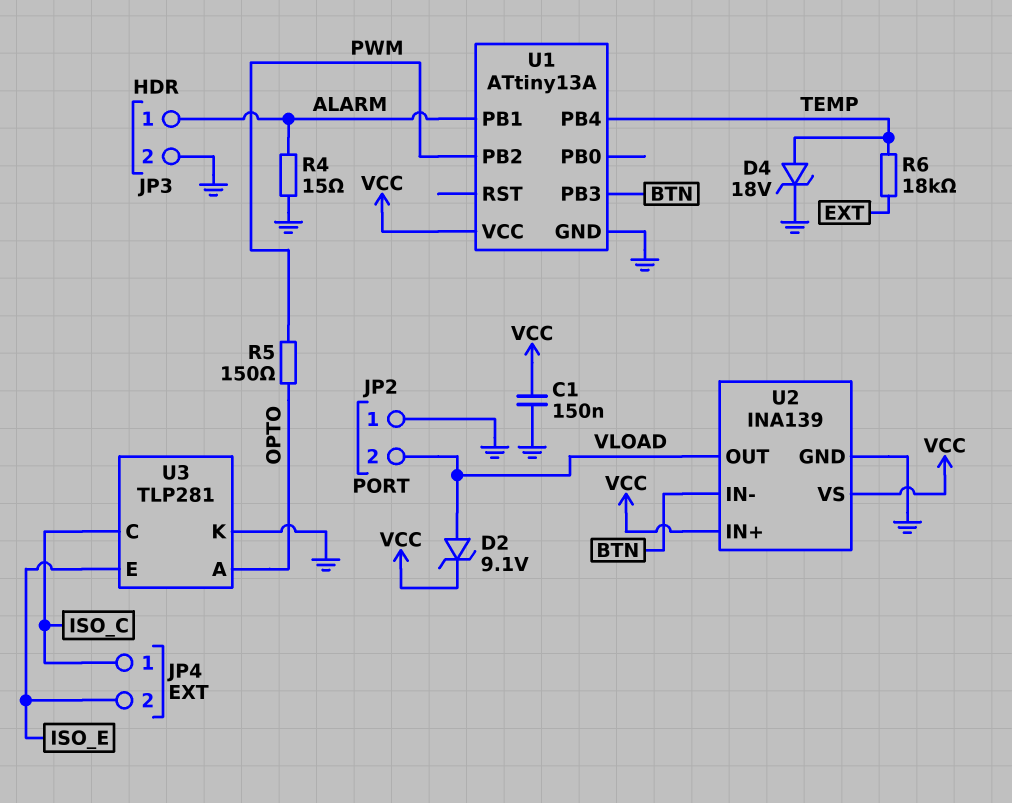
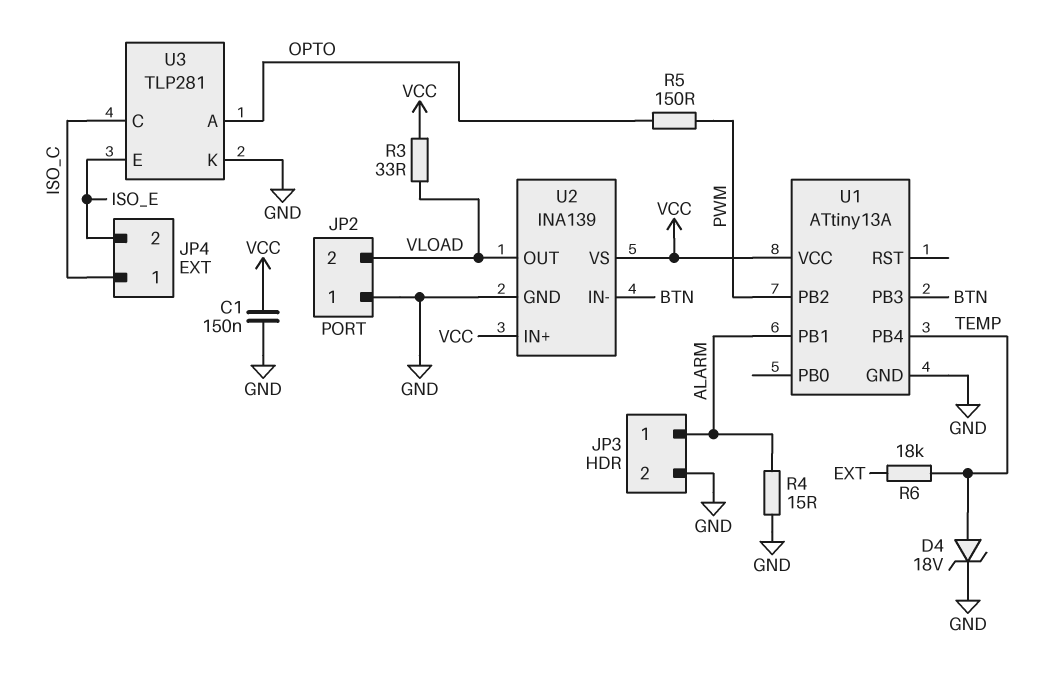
D2: zener 9.1V (A VLOAD, K VCC) -> none
R3: none -> 33 (VCC, VLOAD)

